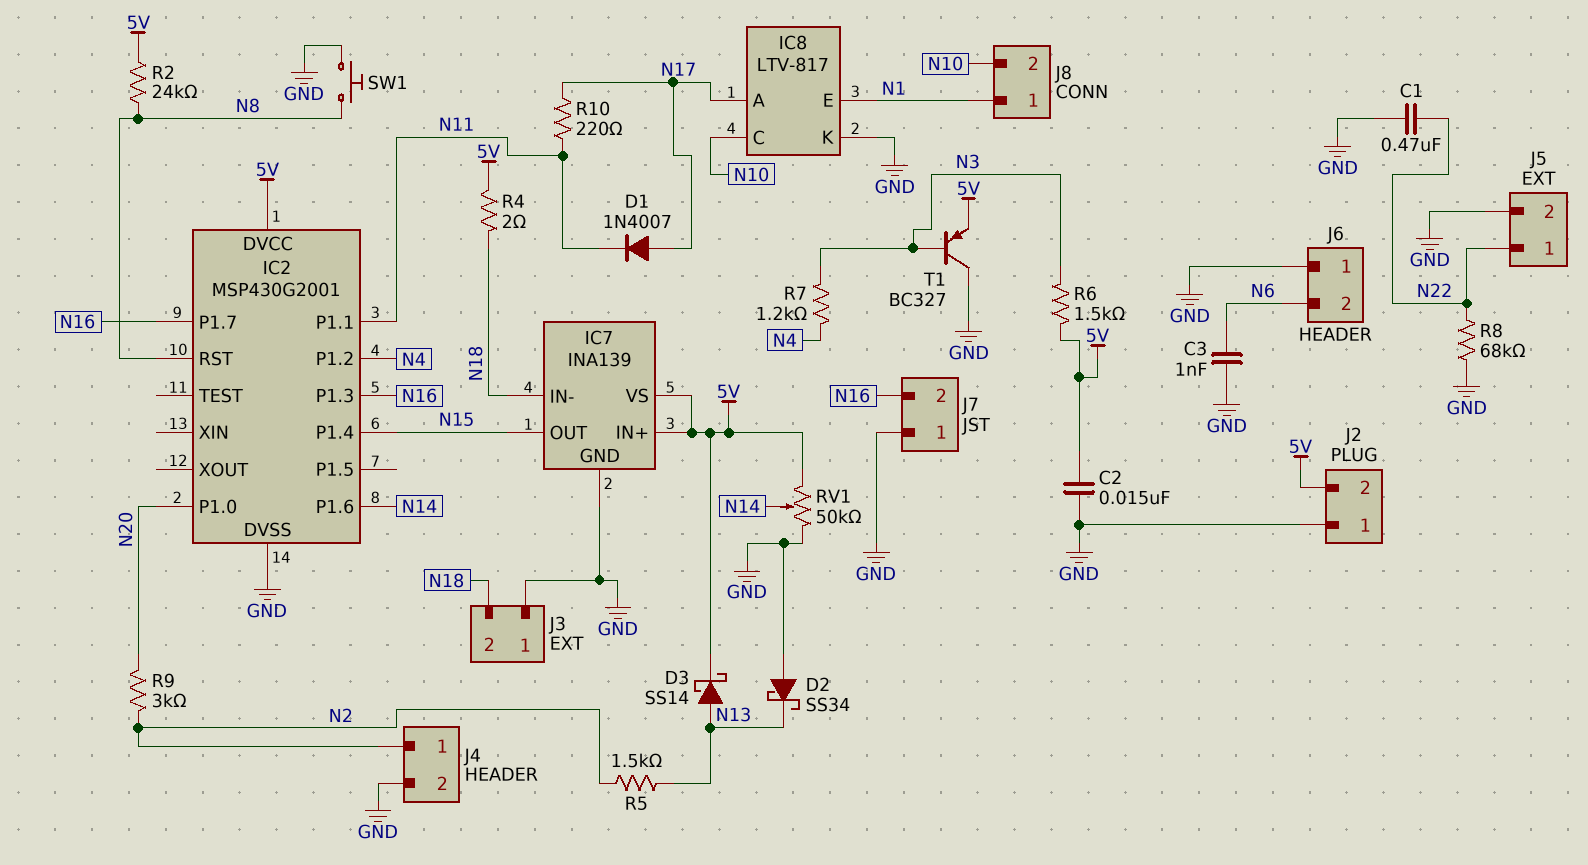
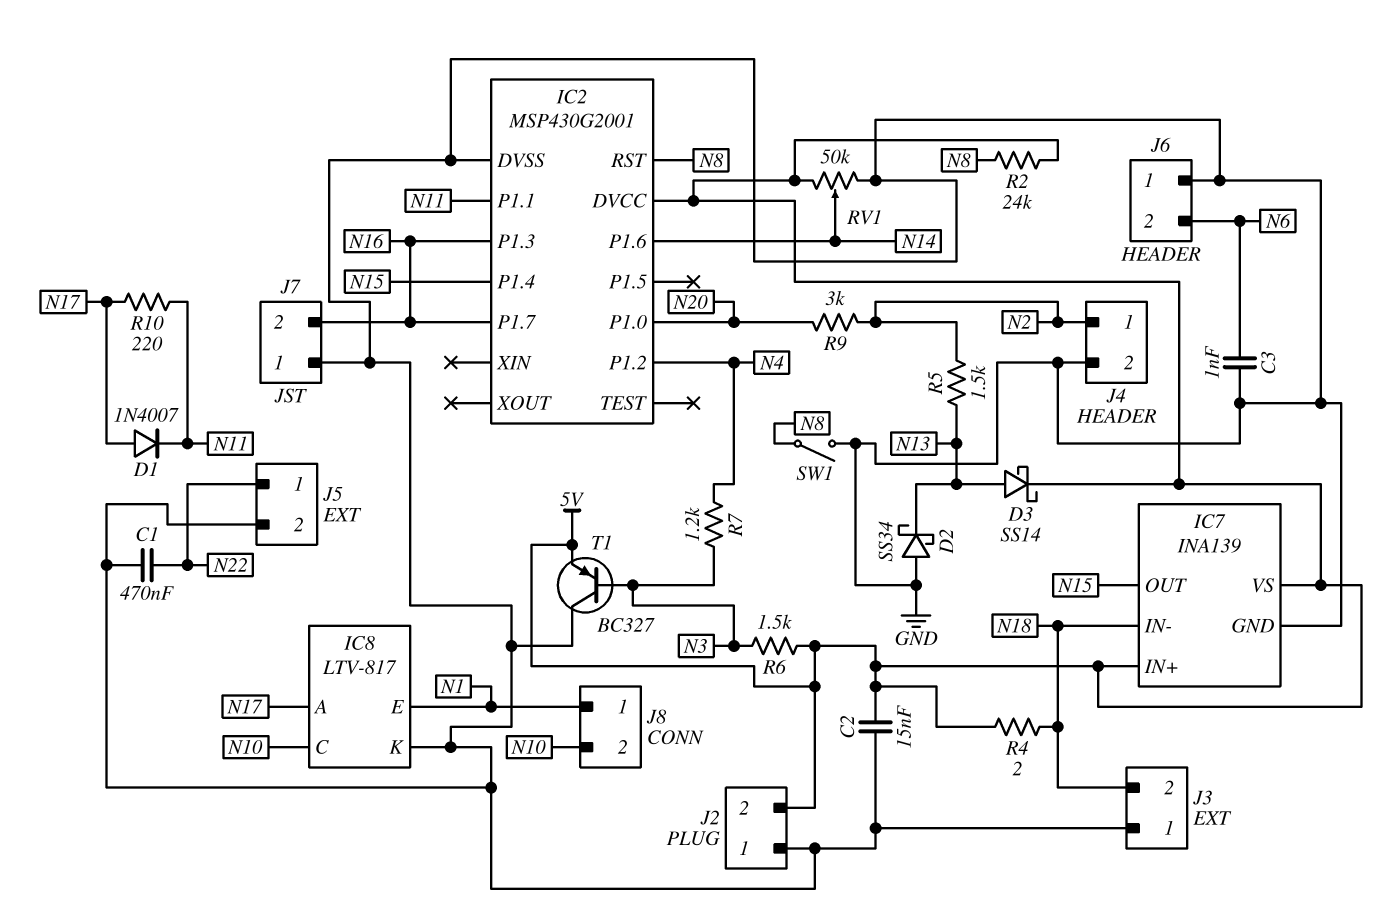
R8: 68k (GND, N22) -> none
SW1: button (GND, N8) -> switch (GND, N8)

